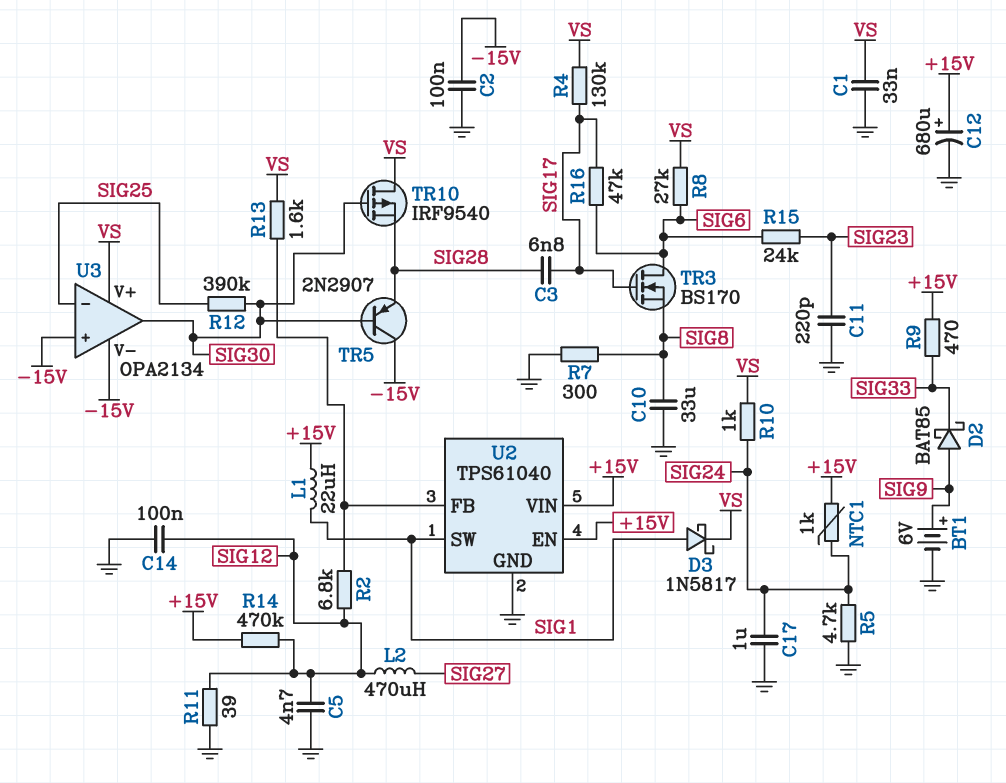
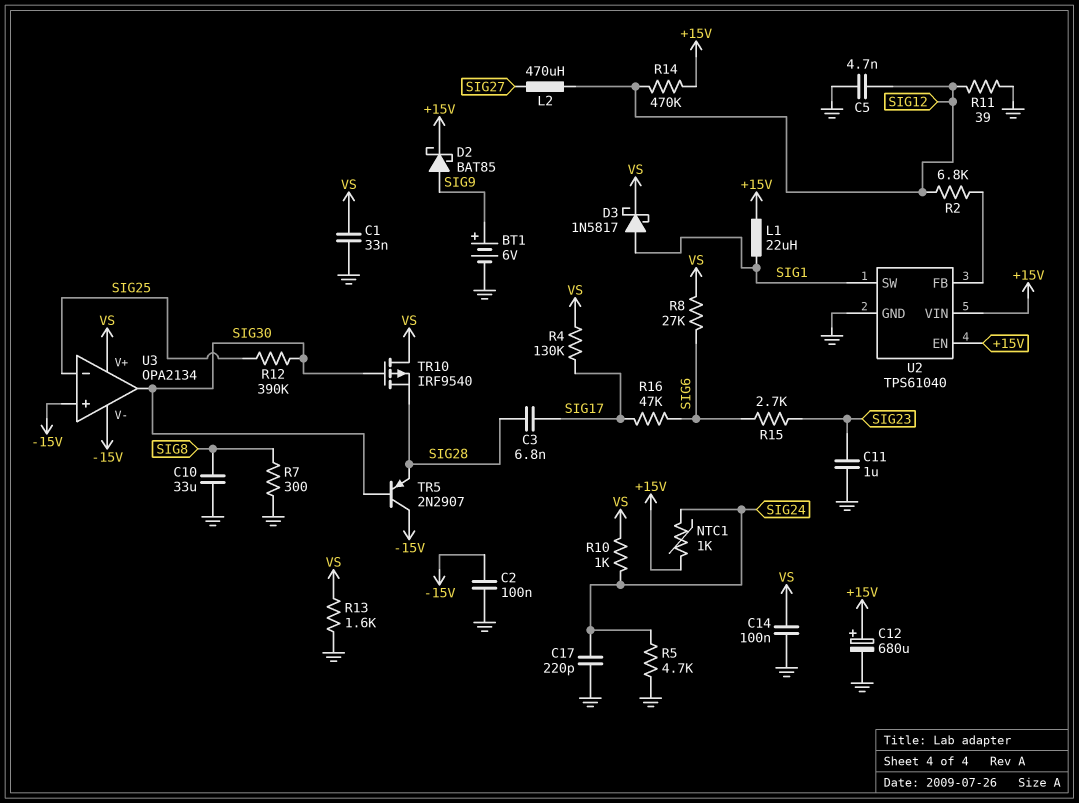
C11: 220pF (GND, SIG23) -> 1uF (GND, SIG23)
C14: 100nF (GND, SIG12) -> 100nF (GND, VS)
C17: 1uF (GND, SIG24) -> 220pF (GND, SIG24)
D2: schottky BAT85 (A SIG9, K SIG33) -> schottky BAT85 (A SIG9, K +15V)
R9: 470 (+15V, SIG33) -> none
R13: 1.6k (U2/FB, VS) -> 1.6k (GND, VS)
R15: 24k (SIG6, SIG23) -> 2.7k (SIG6, SIG23)
TR3: NMOS BS170 (G SIG17, D SIG6, S SIG8) -> none

